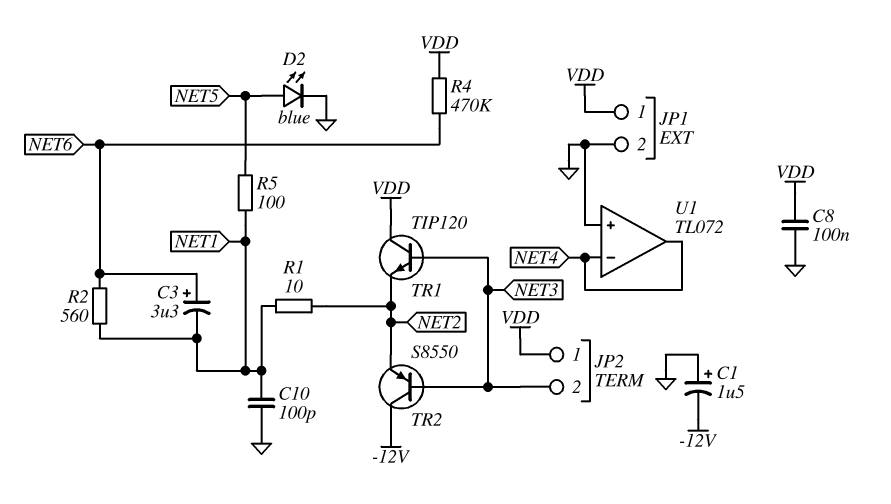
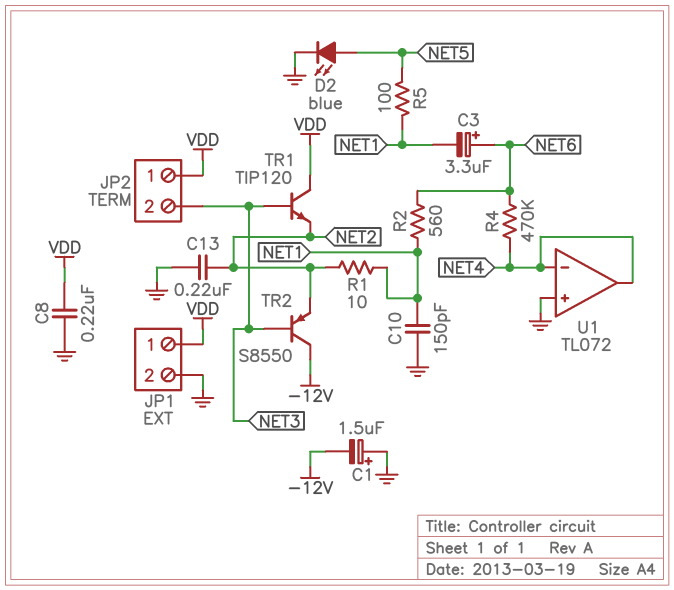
C8: 100nF (GND, VDD) -> 220nF (GND, VDD)
C10: 100pF (GND, NET1) -> 150pF (GND, NET1)
C13: none -> 220nF (GND, NET2)
R4: 470k (NET6, VDD) -> 470k (NET4, NET6)

